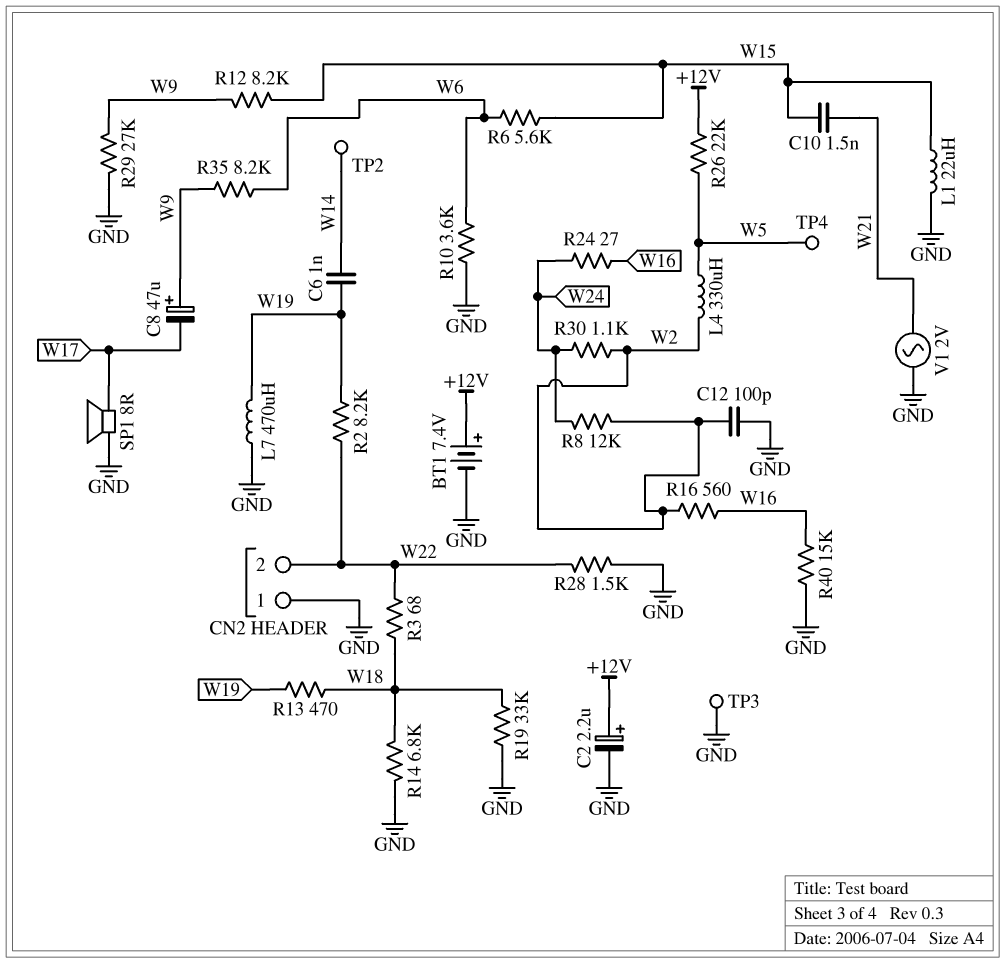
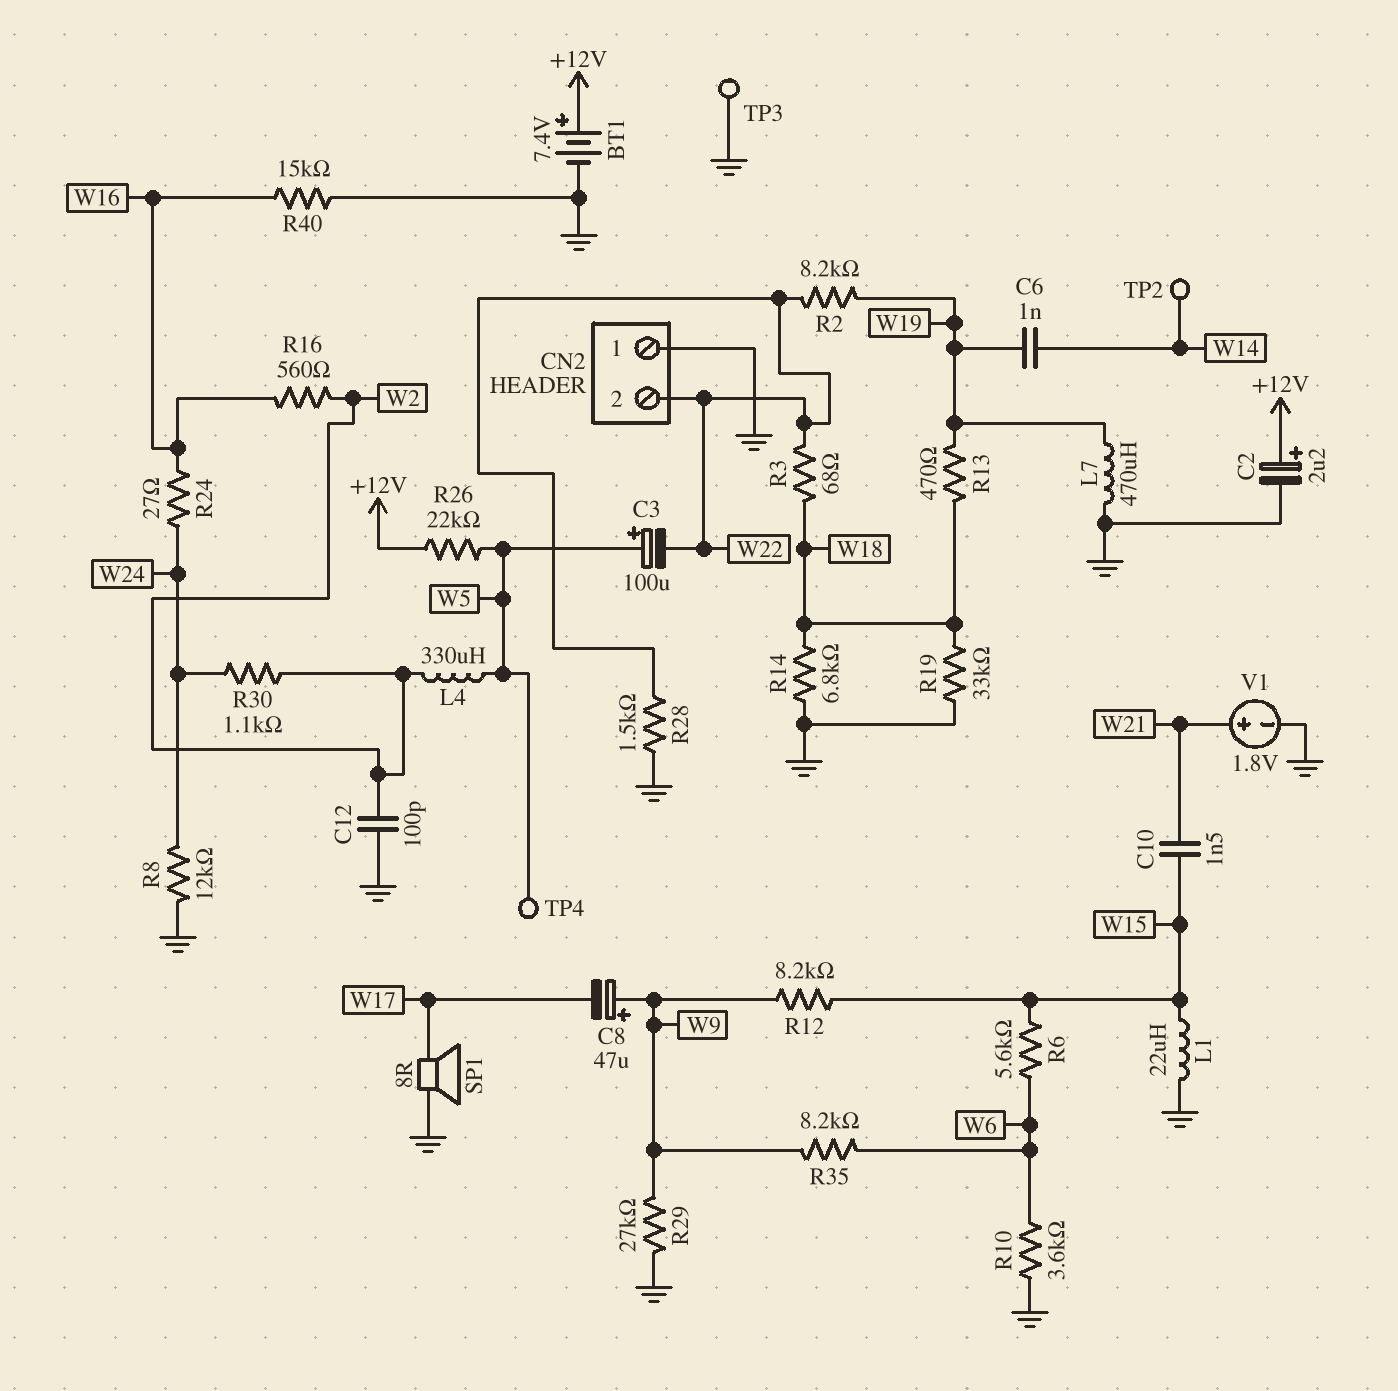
C3: none -> 100uF (plus W5, minus W22)
R8: 12k (W2, W24) -> 12k (GND, W24)
V1: AC 2V (GND, W21) -> 1.8V (plus W21, minus GND)

